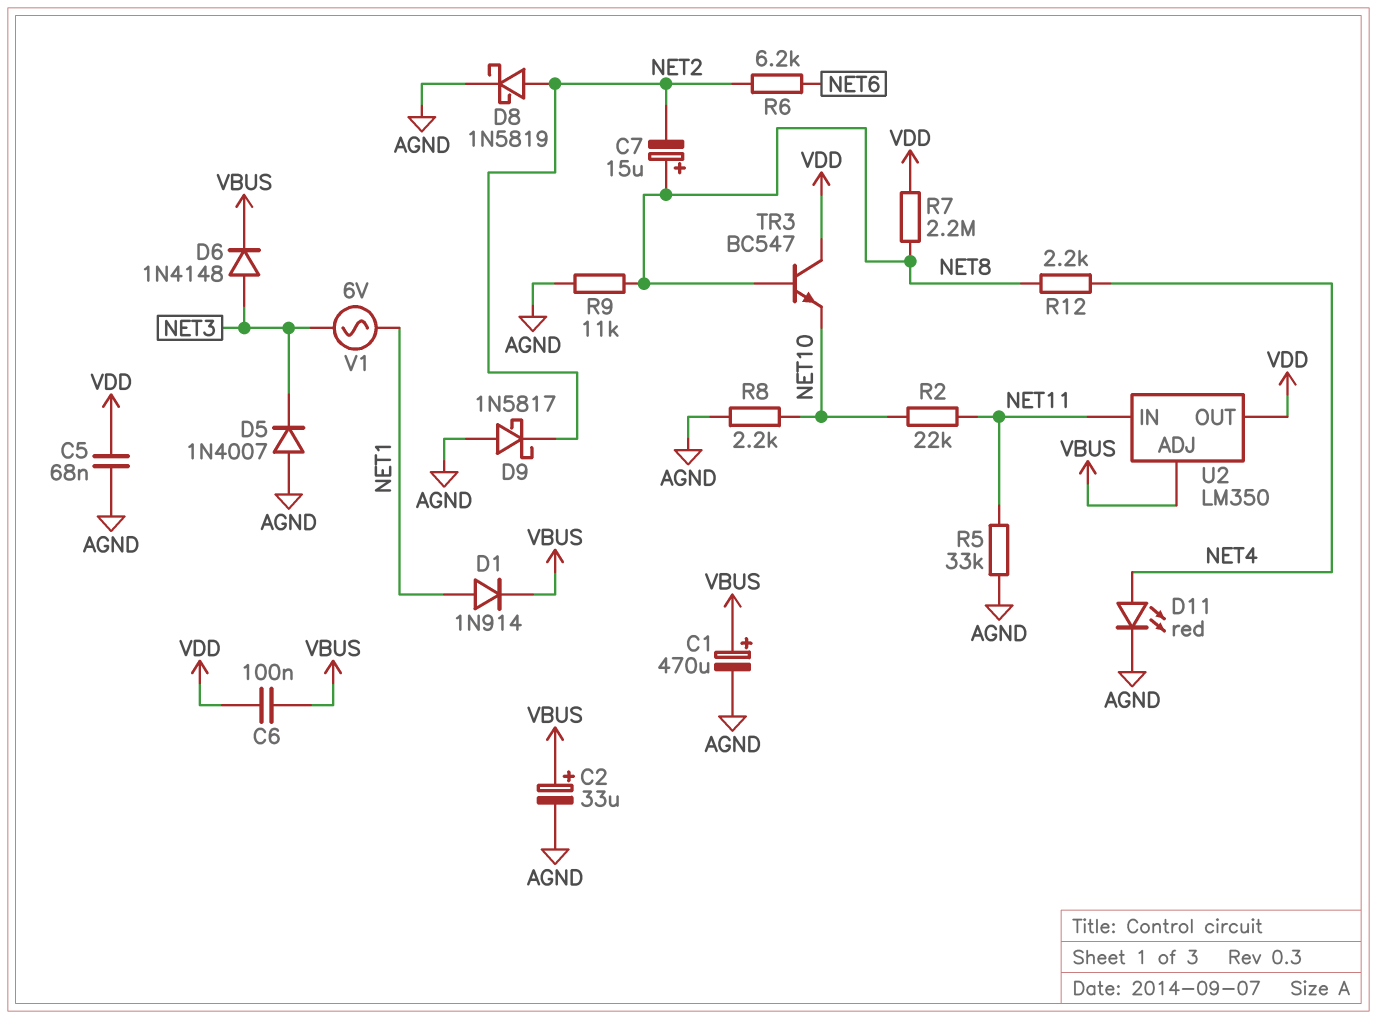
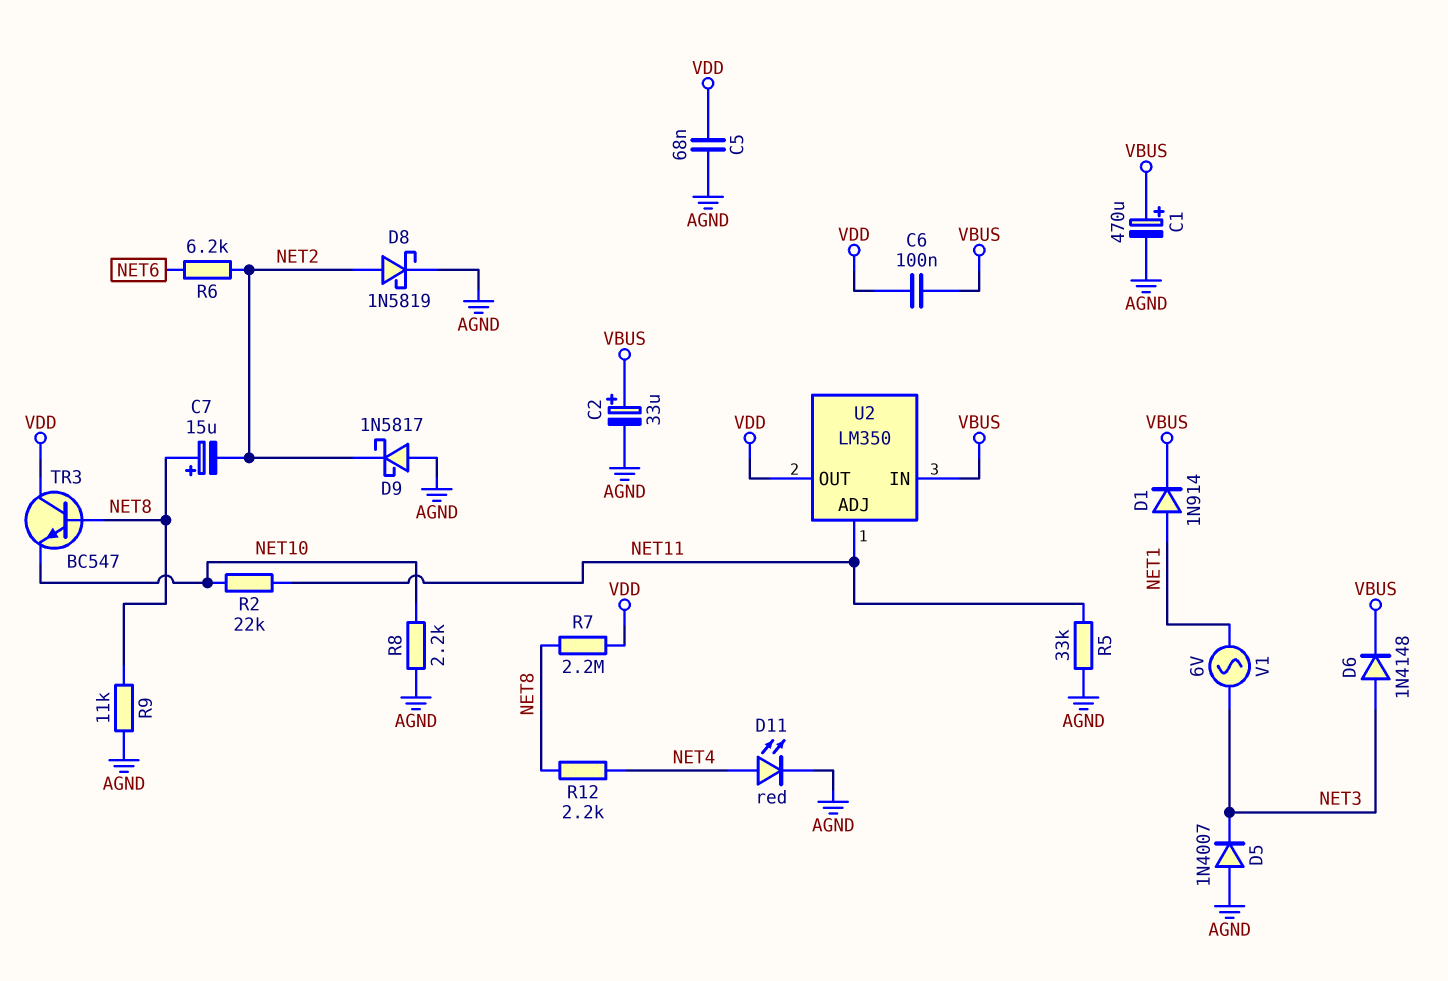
U2 pin ADJ: VBUS -> NET11
U2 pin IN: NET11 -> VBUS

